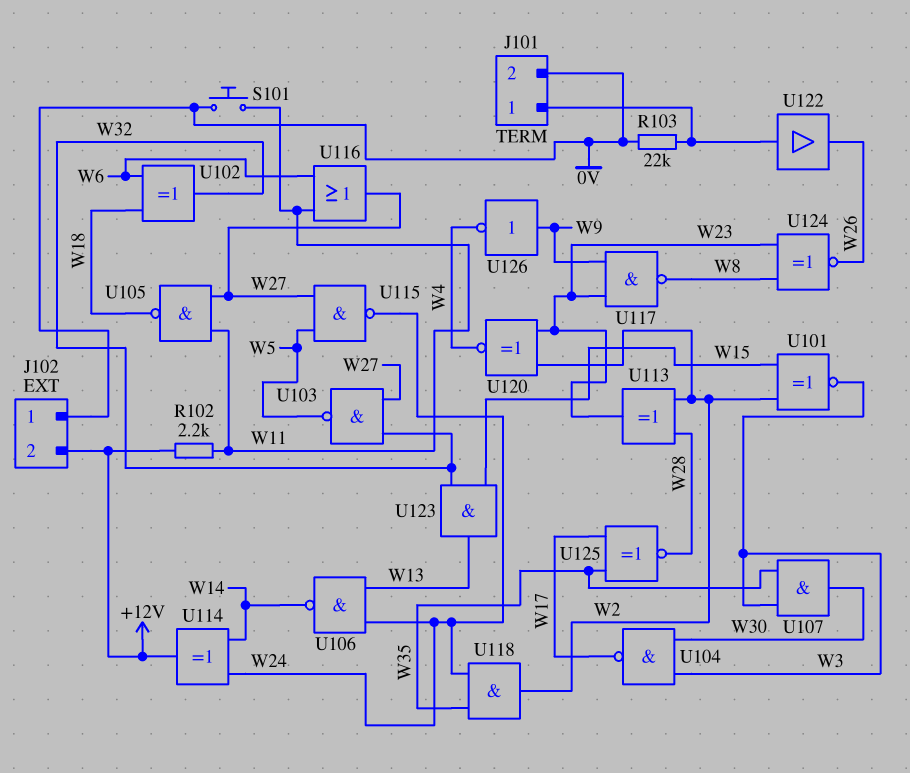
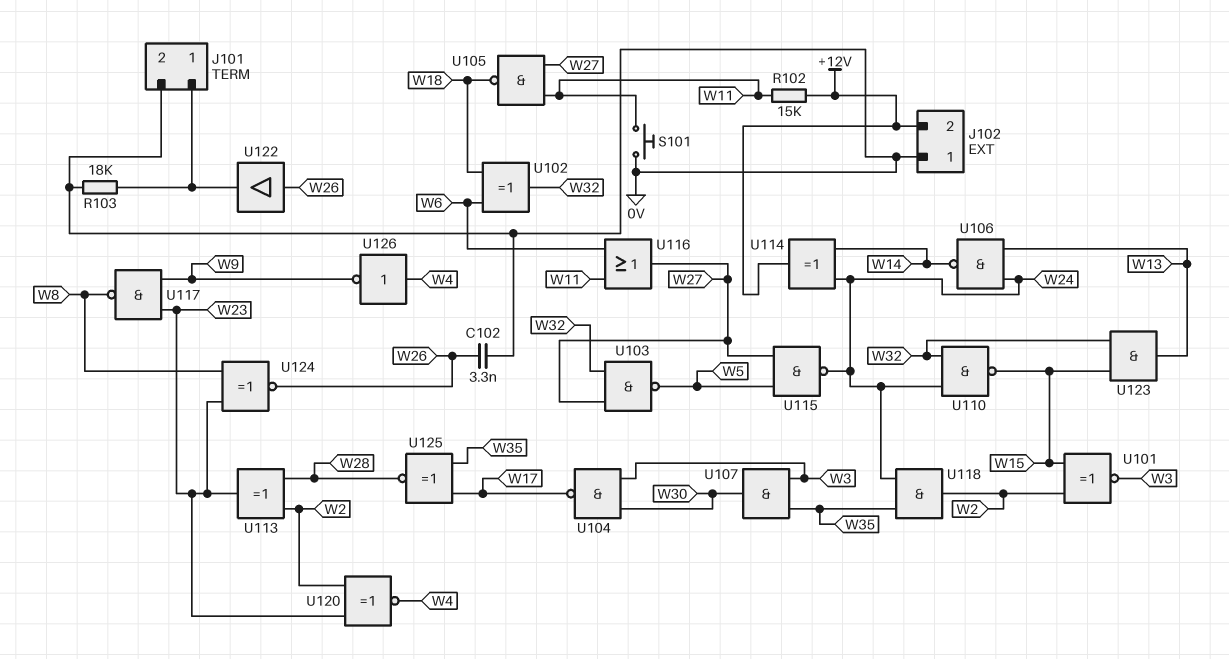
C102: none -> 3.3nF (0V, W26)
R102: 2.2k (+12V, W11) -> 15k (+12V, W11)
R103: 22k (0V, J101/1) -> 18k (0V, J101/1)
U110: none -> NAND (in W24, in W32, out W15)
U122: buffer (in J101/1, out W26) -> buffer (in W26, out J101/1)
U126: NOT (in W9, out W4) -> NOT (in W4, out W9)

